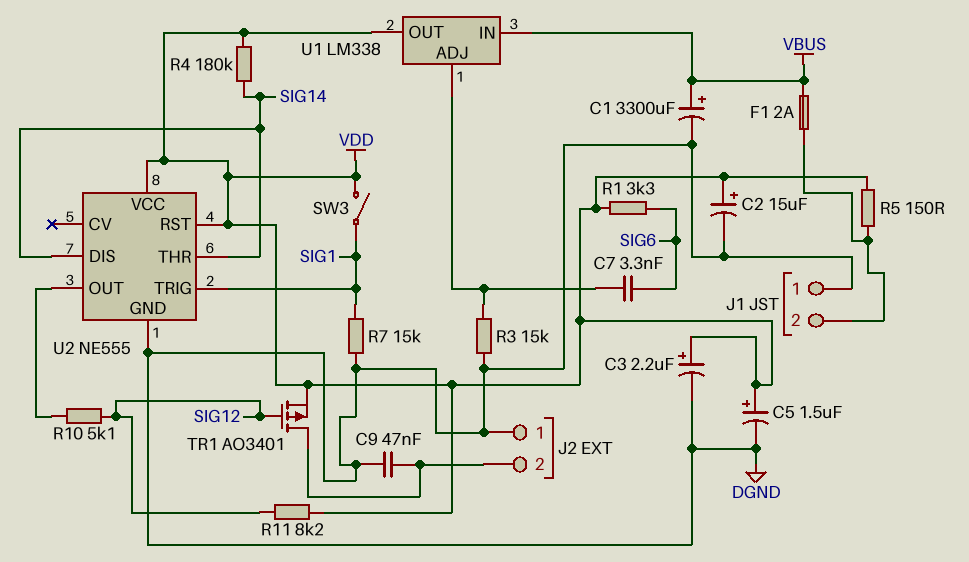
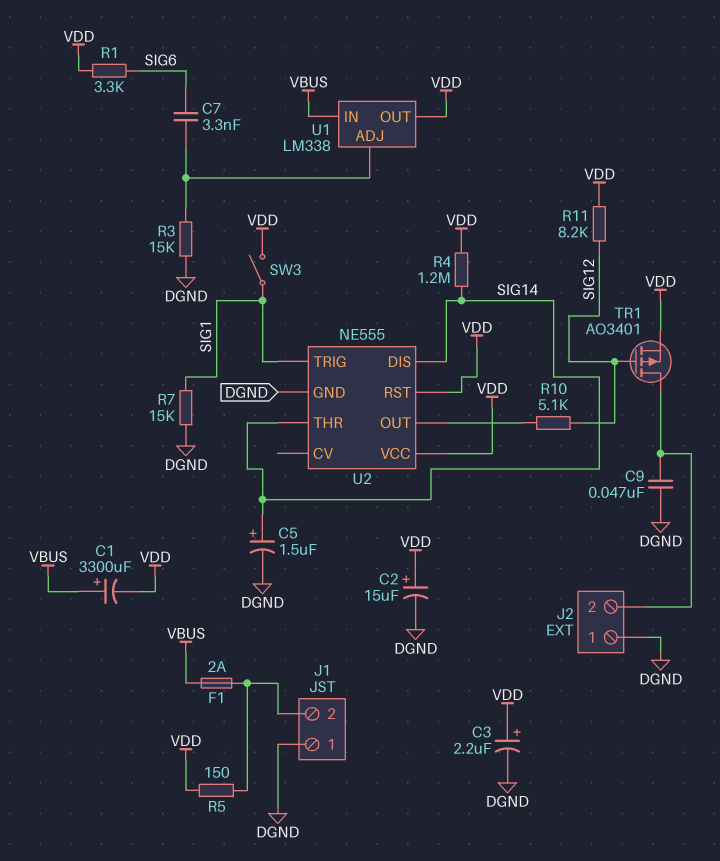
C1: 3300uF (plus VBUS, minus DGND) -> 3300uF (plus VBUS, minus VDD)
C5: 1.5uF (plus VDD, minus DGND) -> 1.5uF (plus SIG14, minus DGND)
R4: 180k (SIG14, VDD) -> 1.2M (SIG14, VDD)

